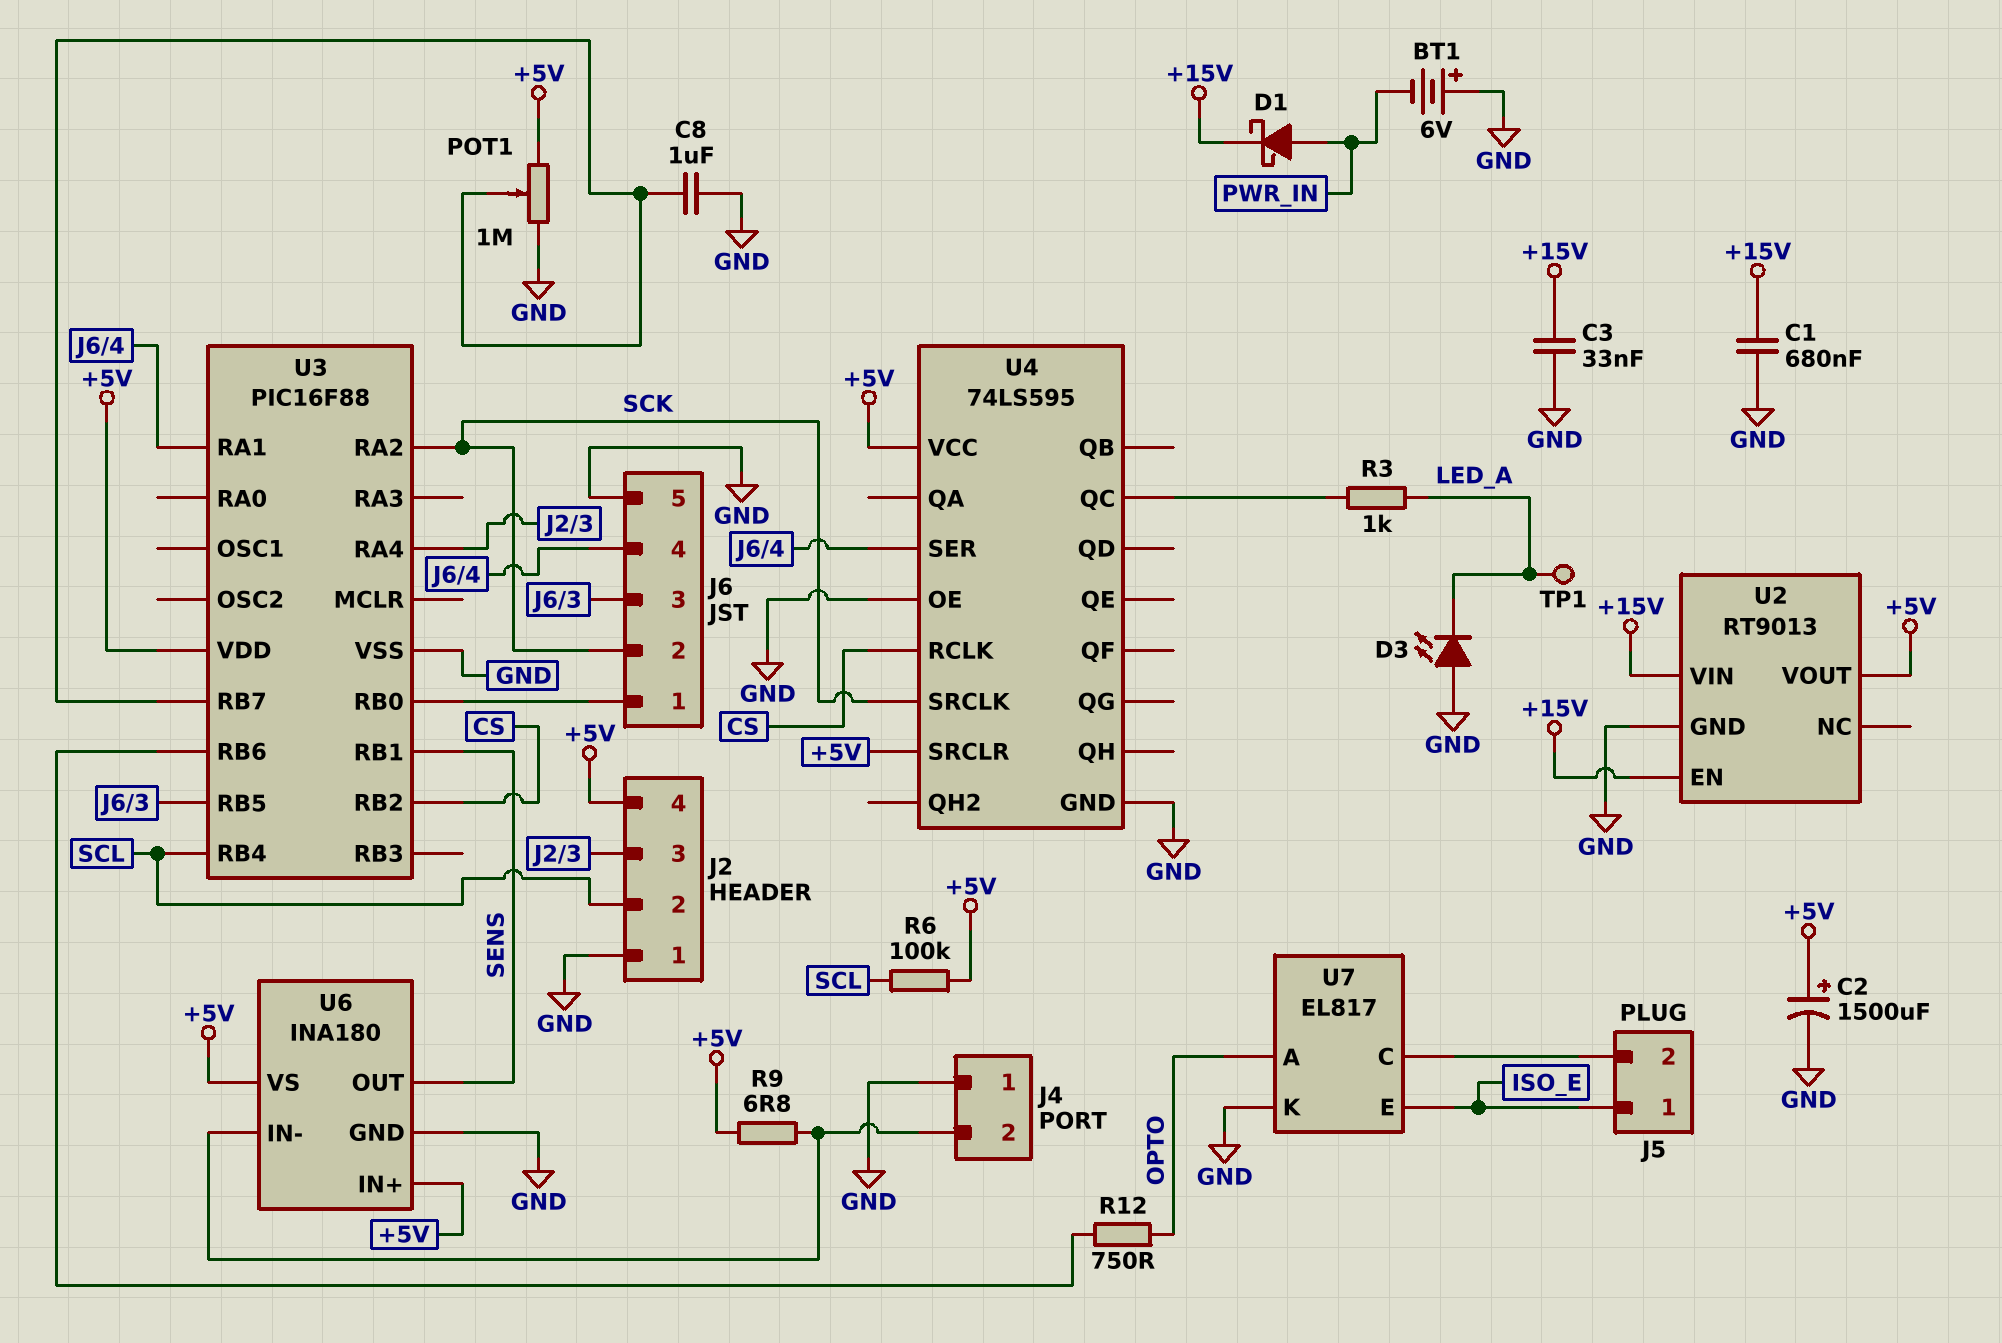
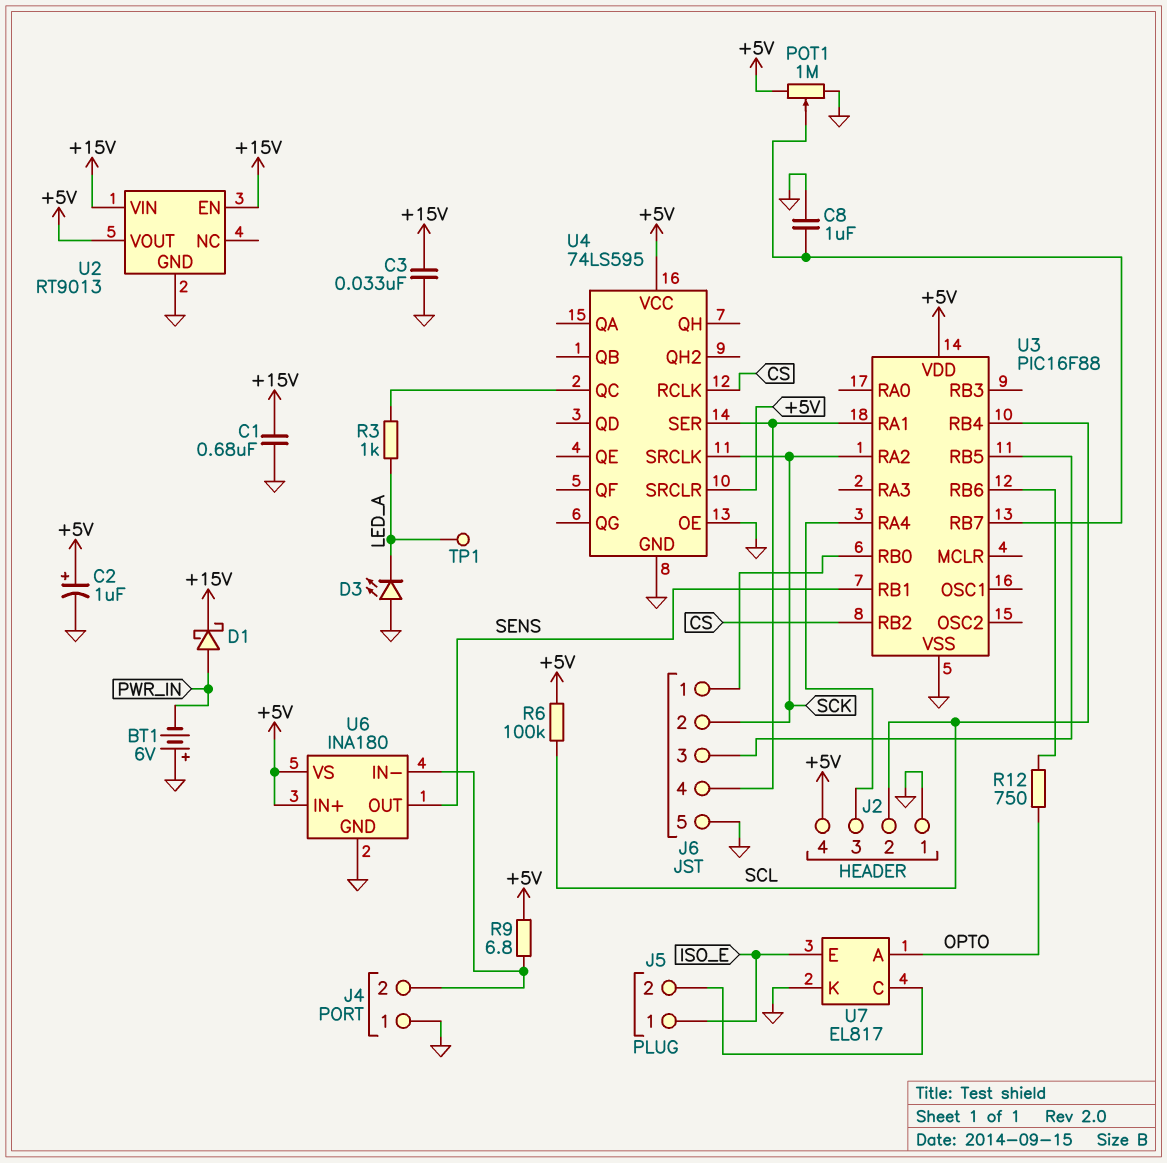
C2: 1500uF (plus +5V, minus GND) -> 1uF (plus +5V, minus GND)

